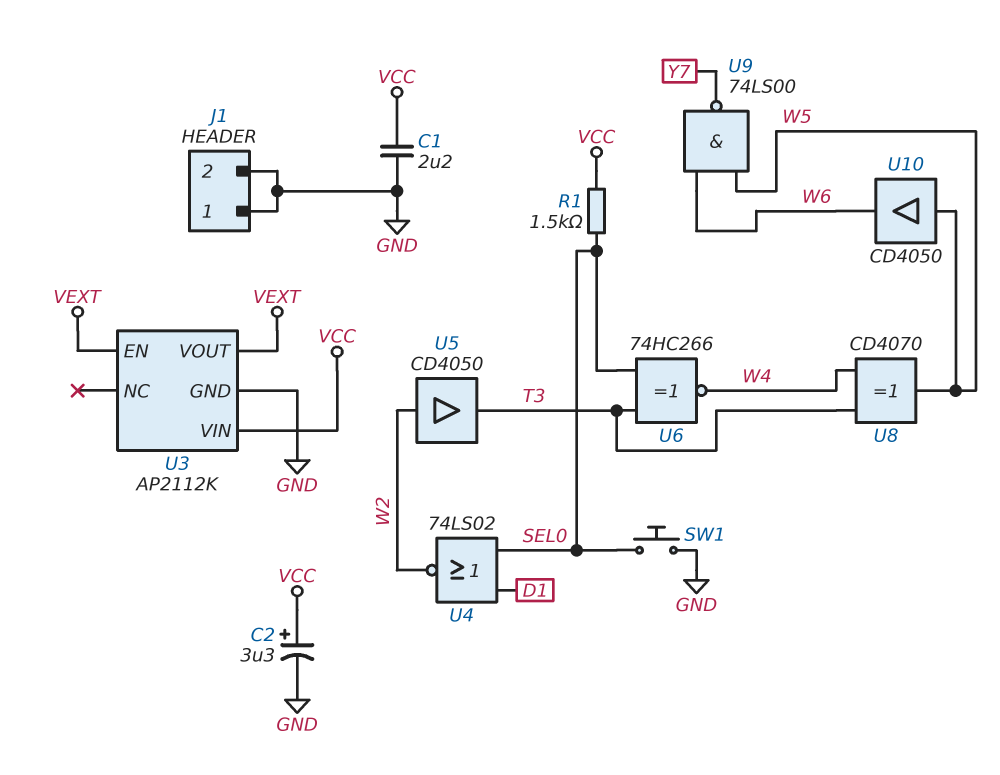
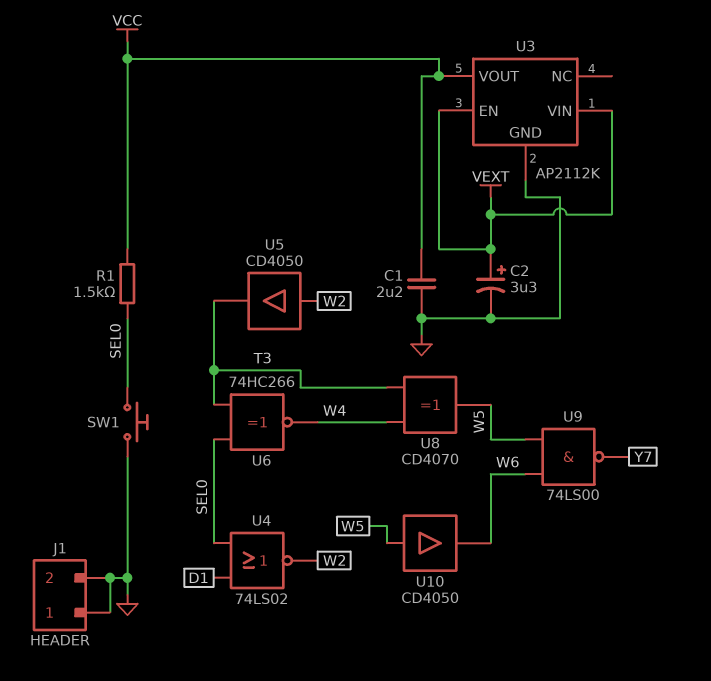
C2: 3.3uF (plus VCC, minus GND) -> 3.3uF (plus VEXT, minus GND)
U3 pin VIN: VCC -> VEXT
U3 pin VOUT: VEXT -> VCC

